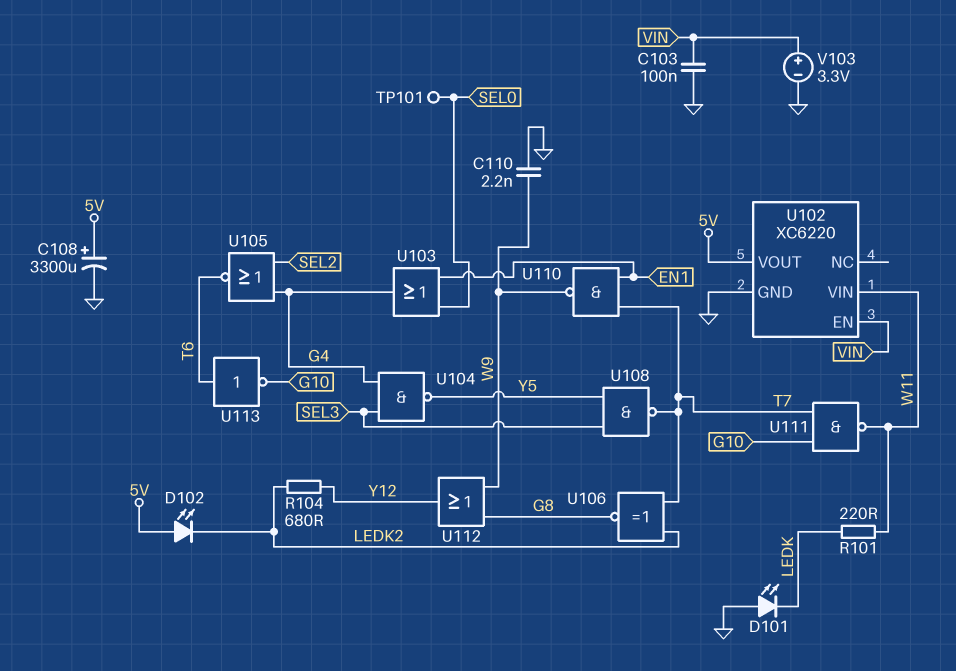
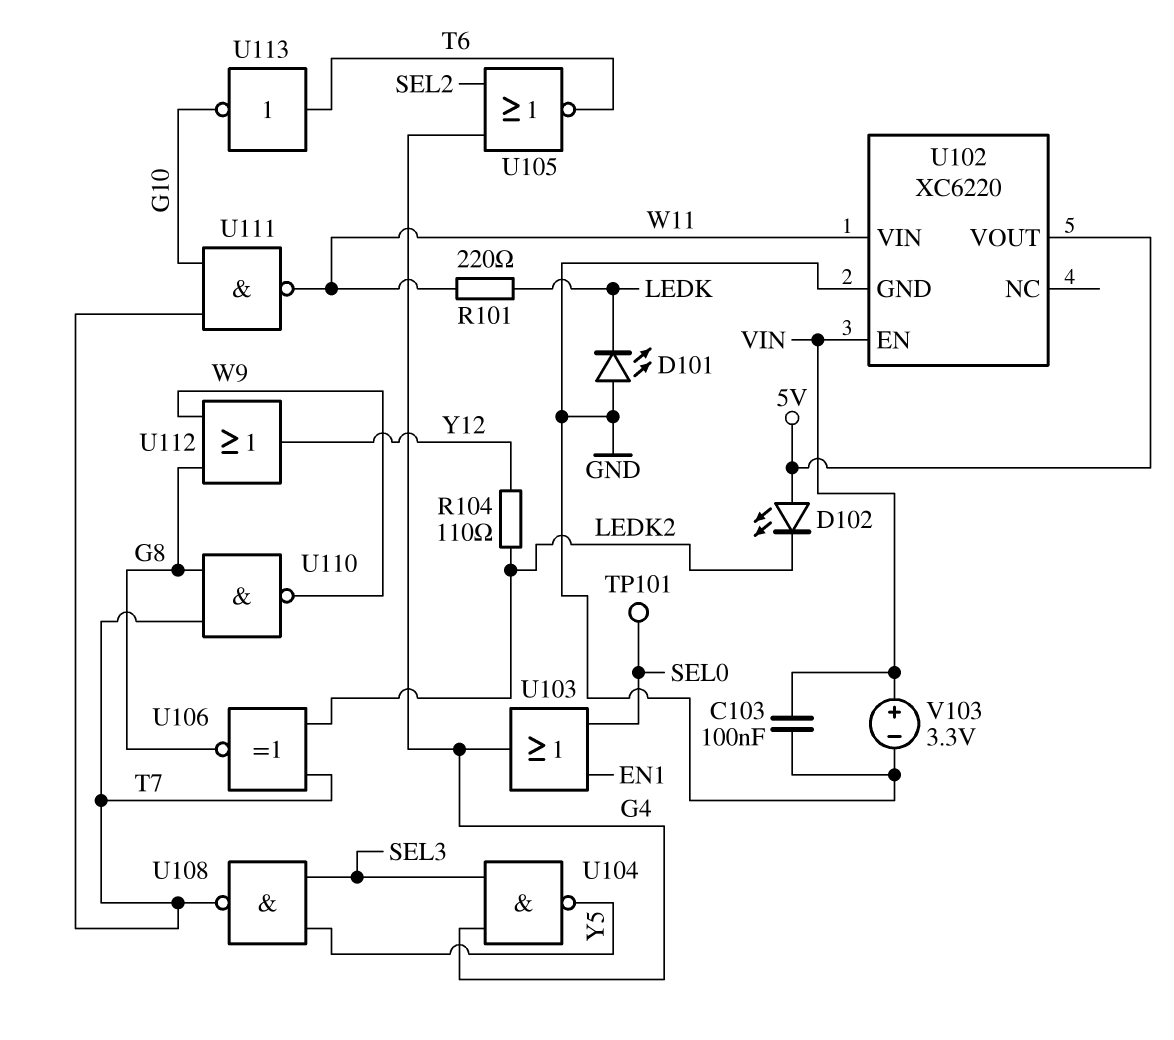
C108: 3300uF (plus 5V, minus GND) -> none
C110: 2.2nF (GND, W9) -> none
R104: 680 (LEDK2, Y12) -> 110 (LEDK2, Y12)
U110: NAND (in EN1, in T7, out W9) -> NAND (in G8, in T7, out W9)

